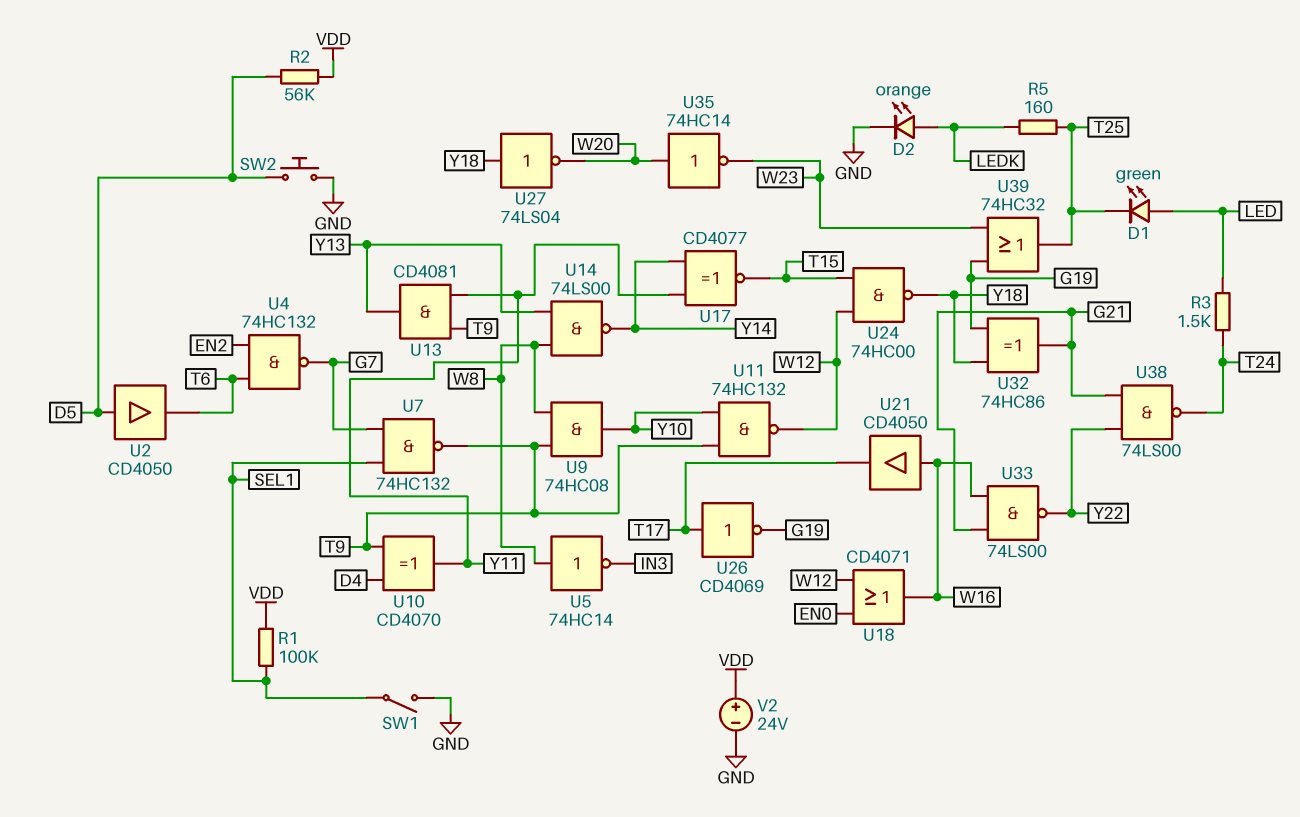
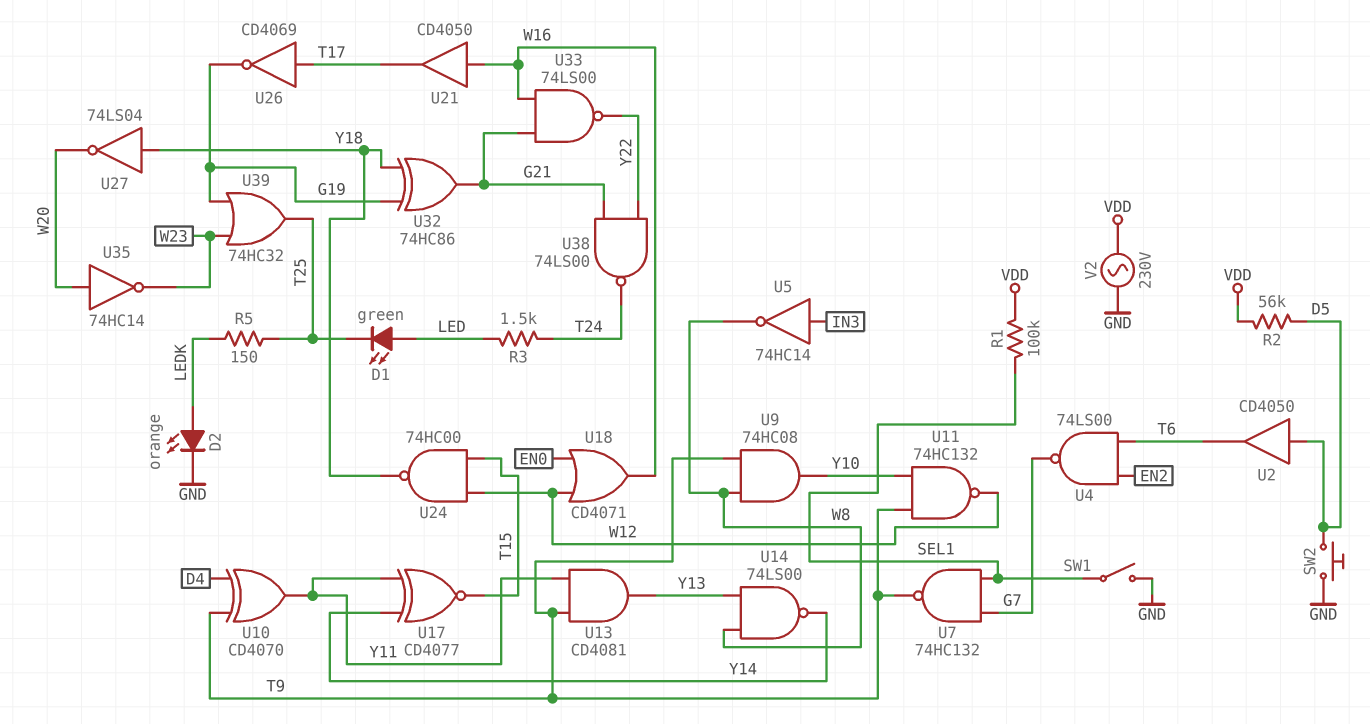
R5: 160 (LEDK, T25) -> 150 (LEDK, T25)
U4: NAND 74HC132 (in EN2, in T6, out G7) -> NAND 74LS00 (in EN2, in T6, out G7)
U5: NOT 74HC14 (in W8, out IN3) -> NOT 74HC14 (in IN3, out W8)
V2: 24V (plus VDD, minus GND) -> AC 230V (GND, VDD)

